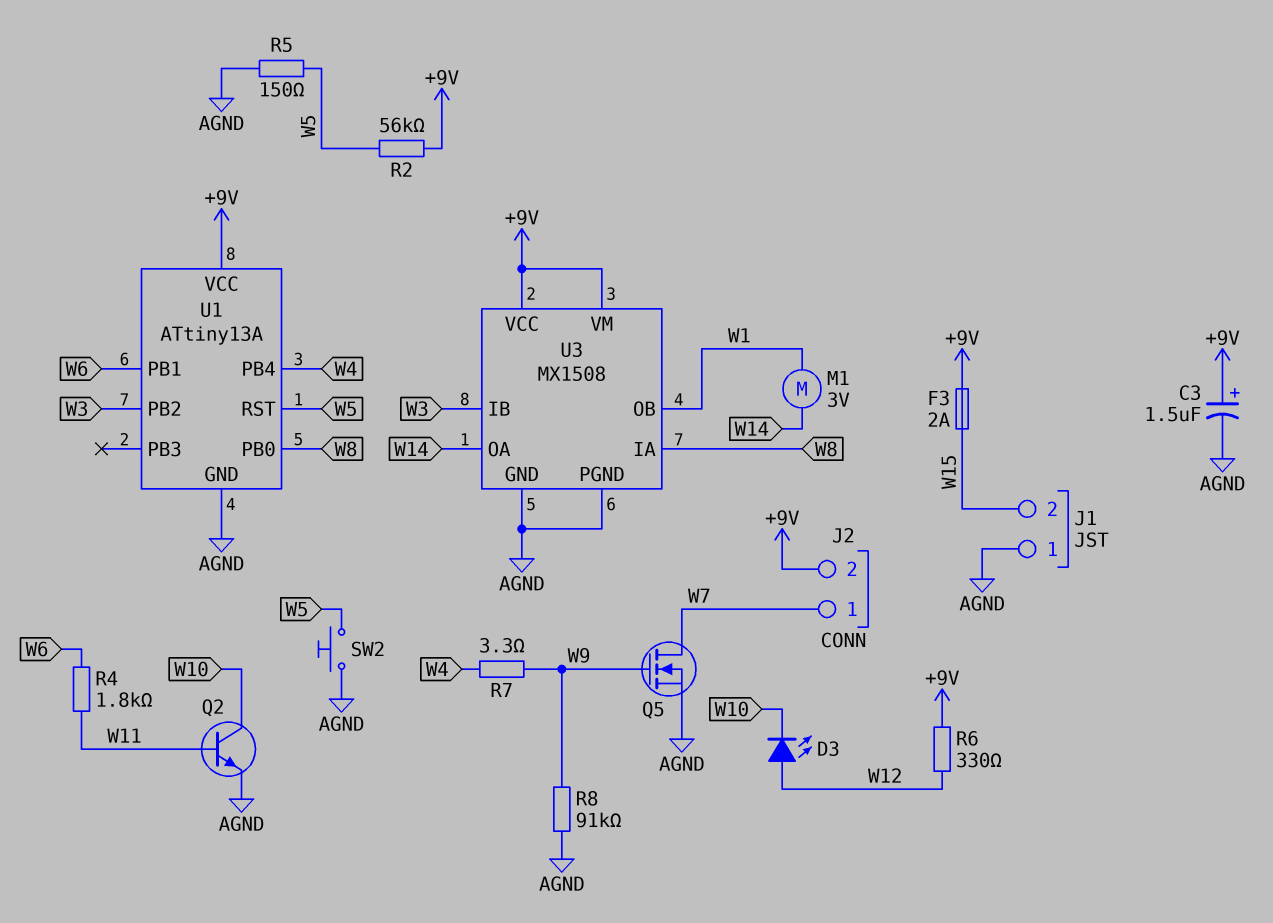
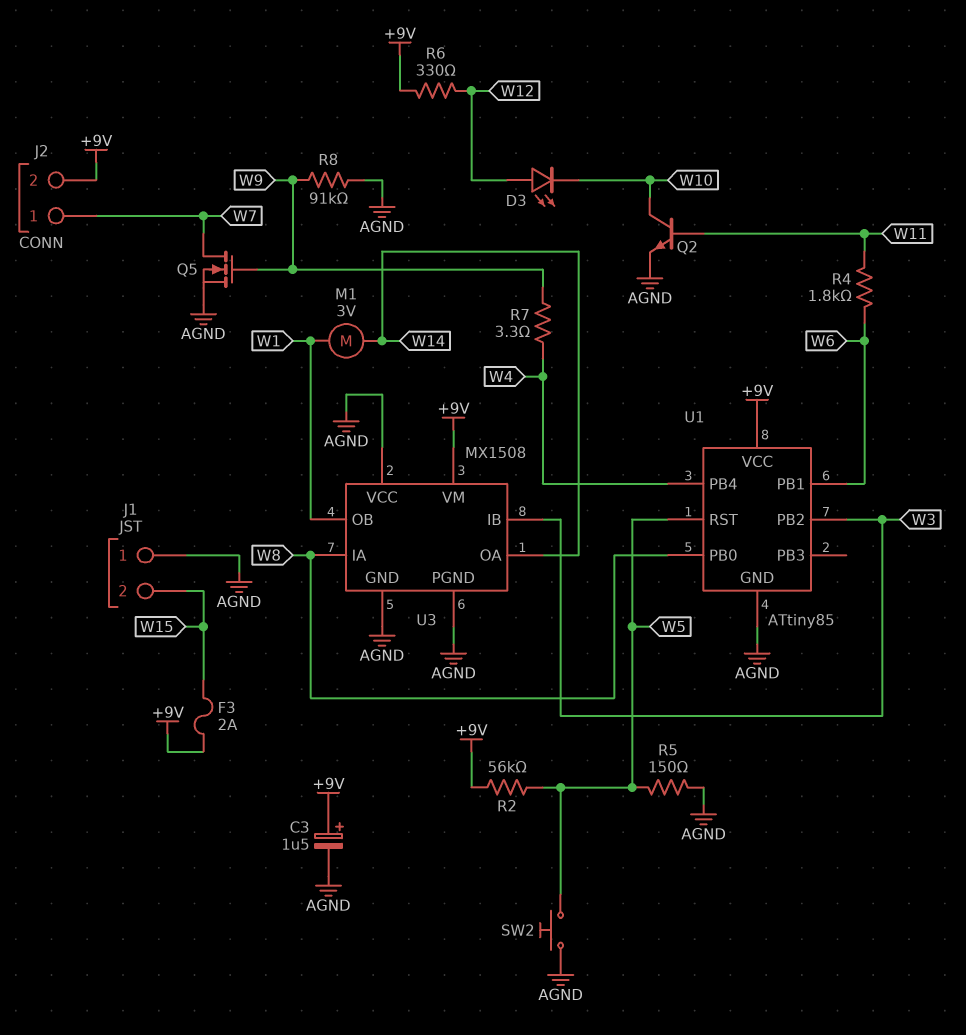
U1: ATtiny13A -> ATtiny85
U3 pin VCC: +9V -> AGND

